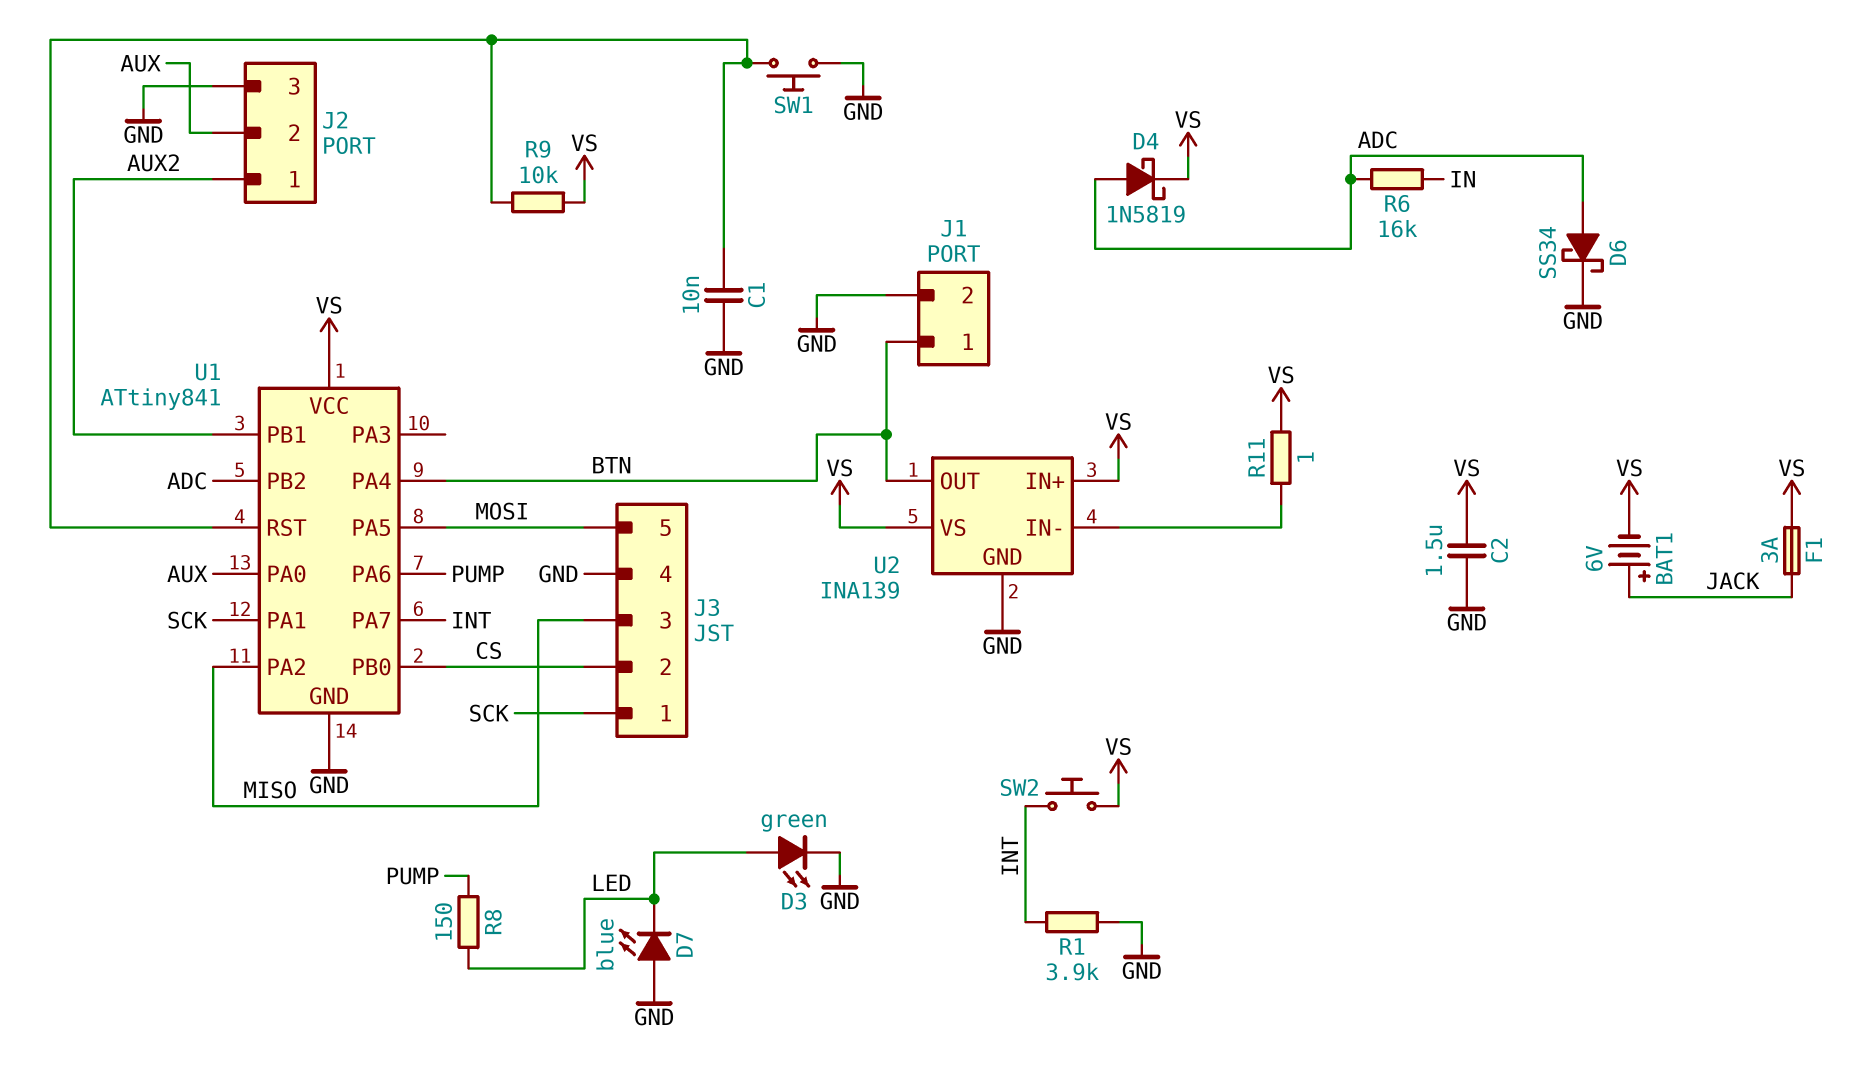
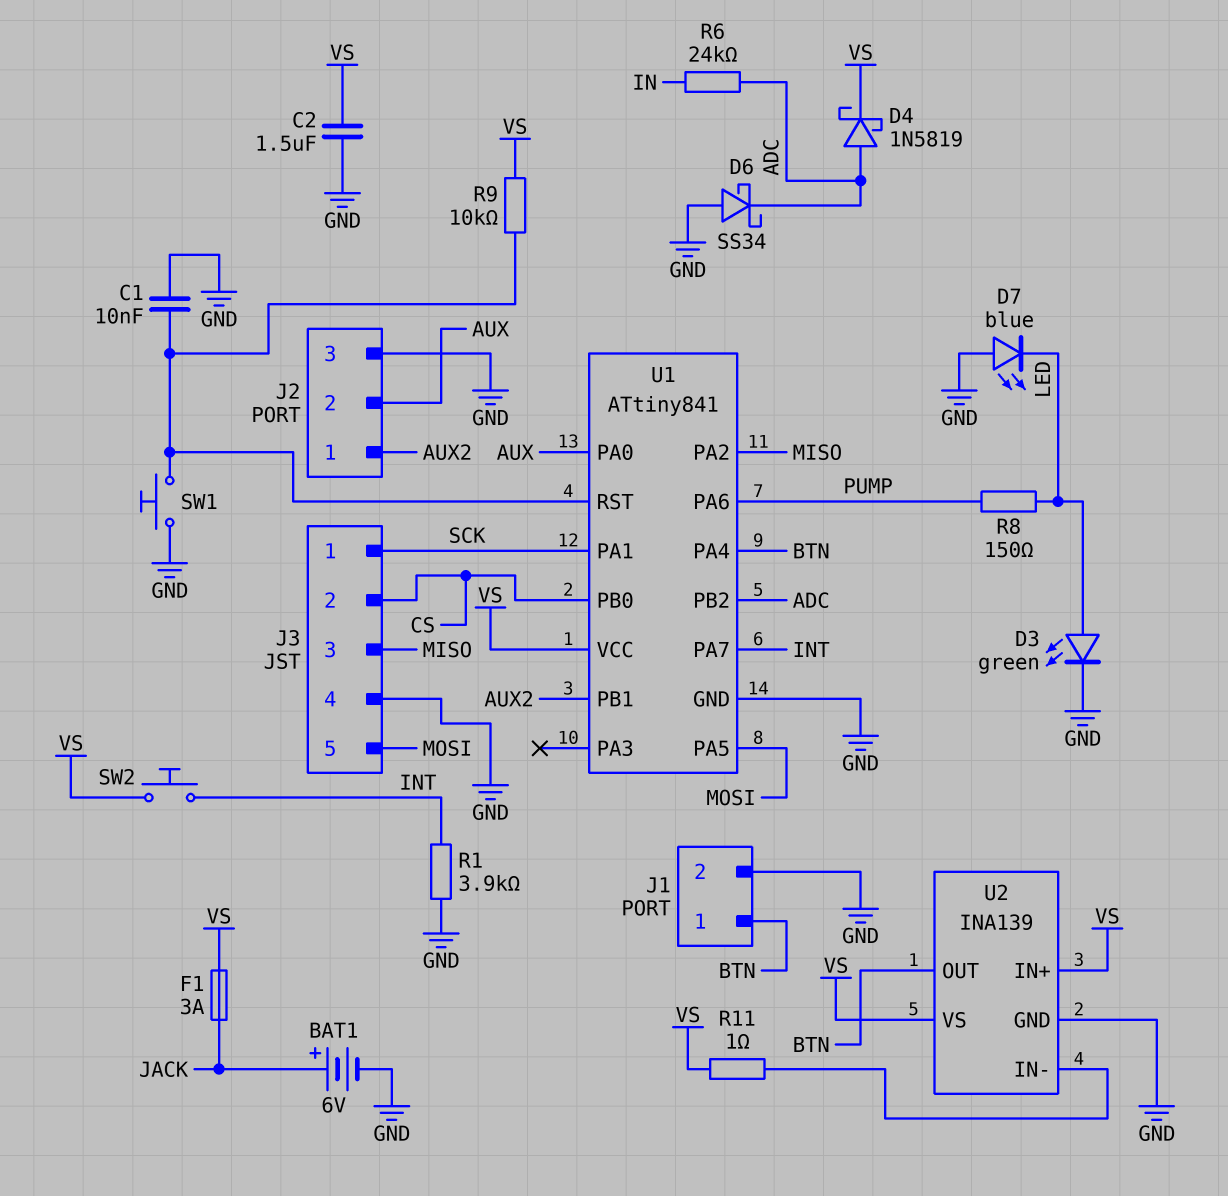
BAT1: 6V (plus JACK, minus VS) -> 6V (plus JACK, minus GND)
D6: schottky SS34 (A ADC, K GND) -> schottky SS34 (A GND, K ADC)
R6: 16k (ADC, IN) -> 24k (ADC, IN)

